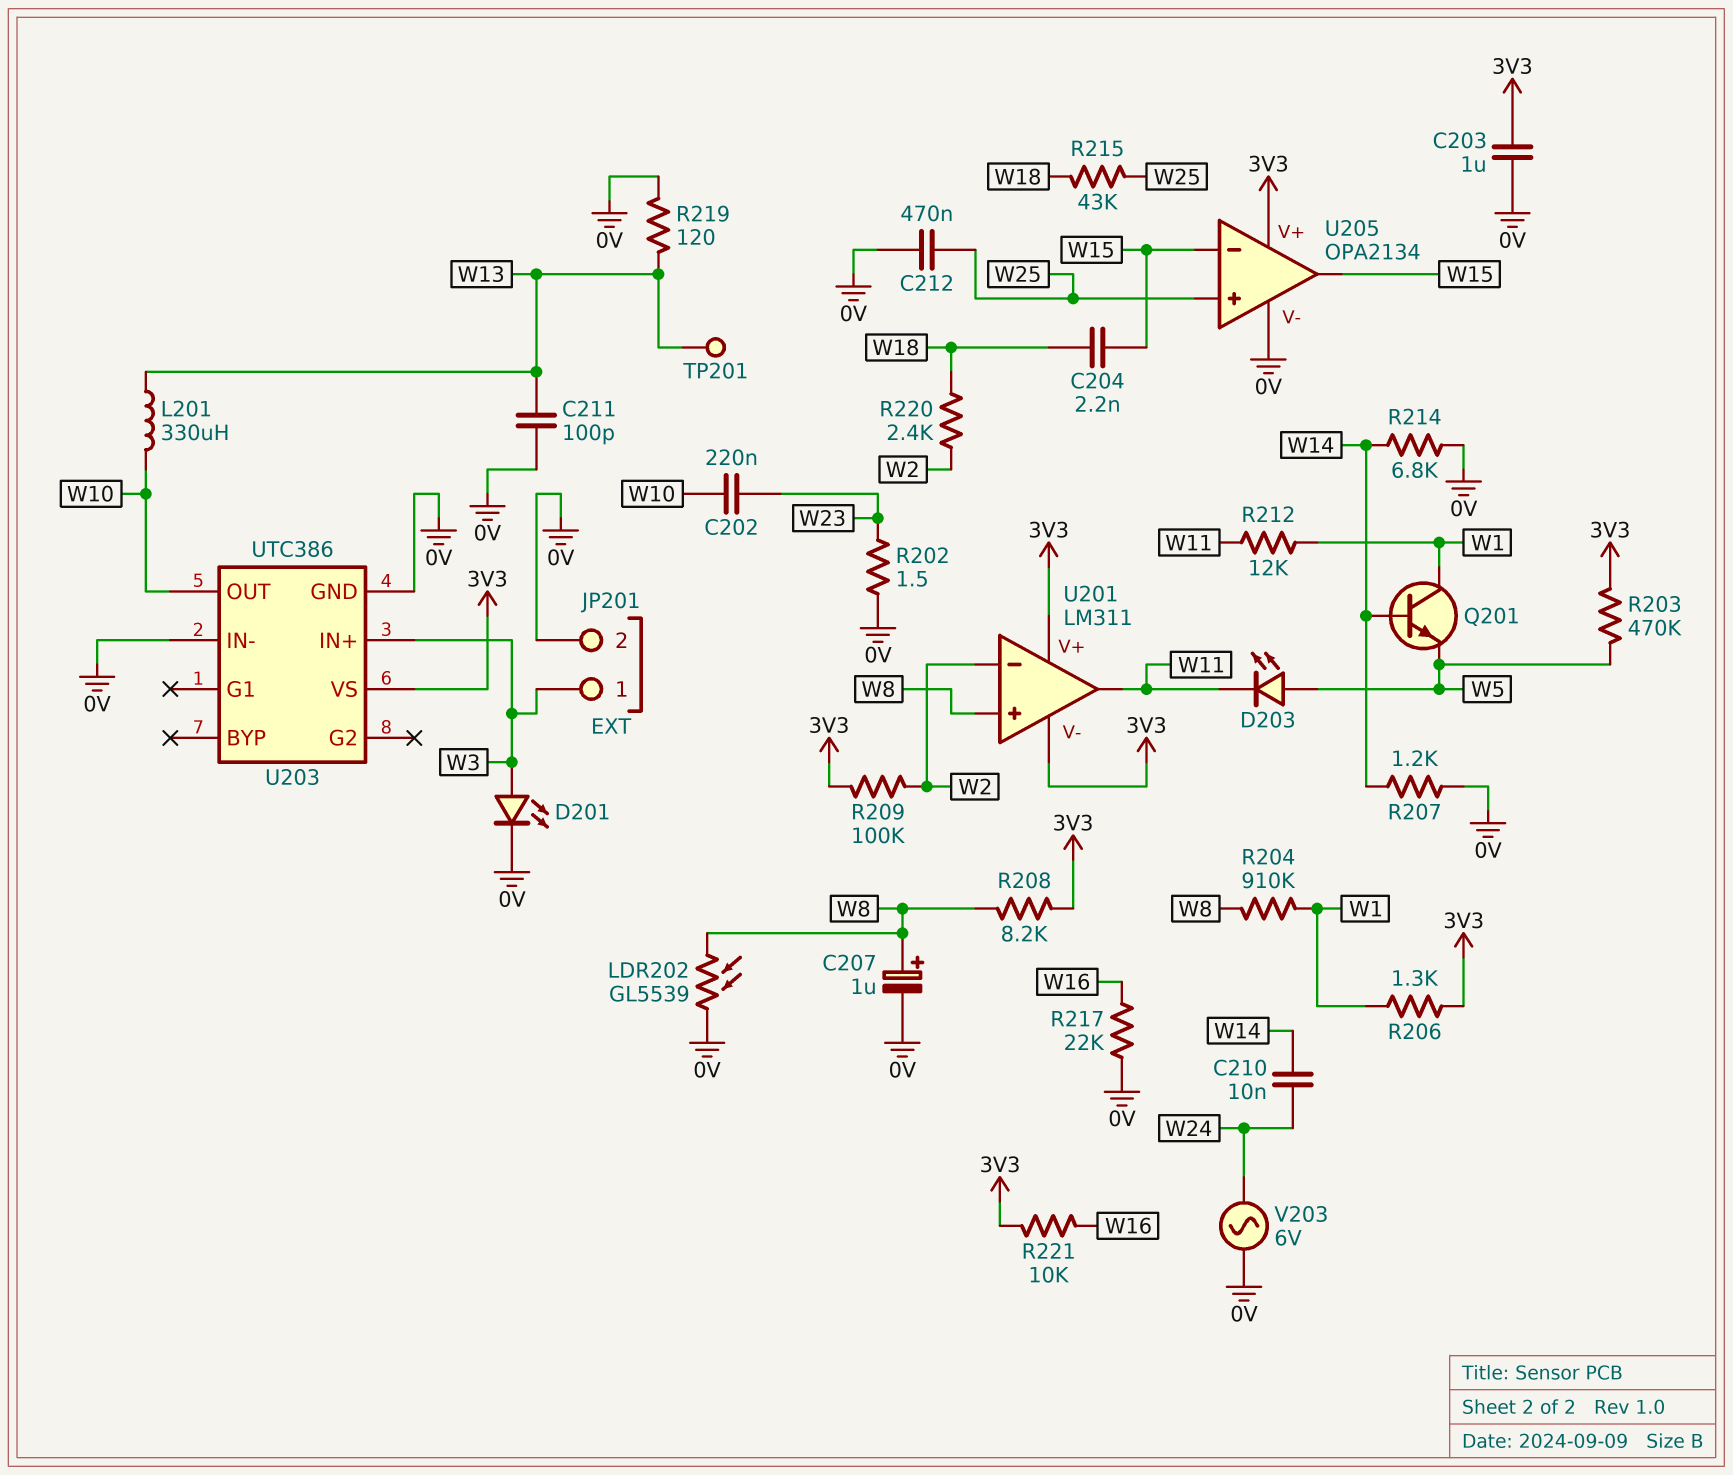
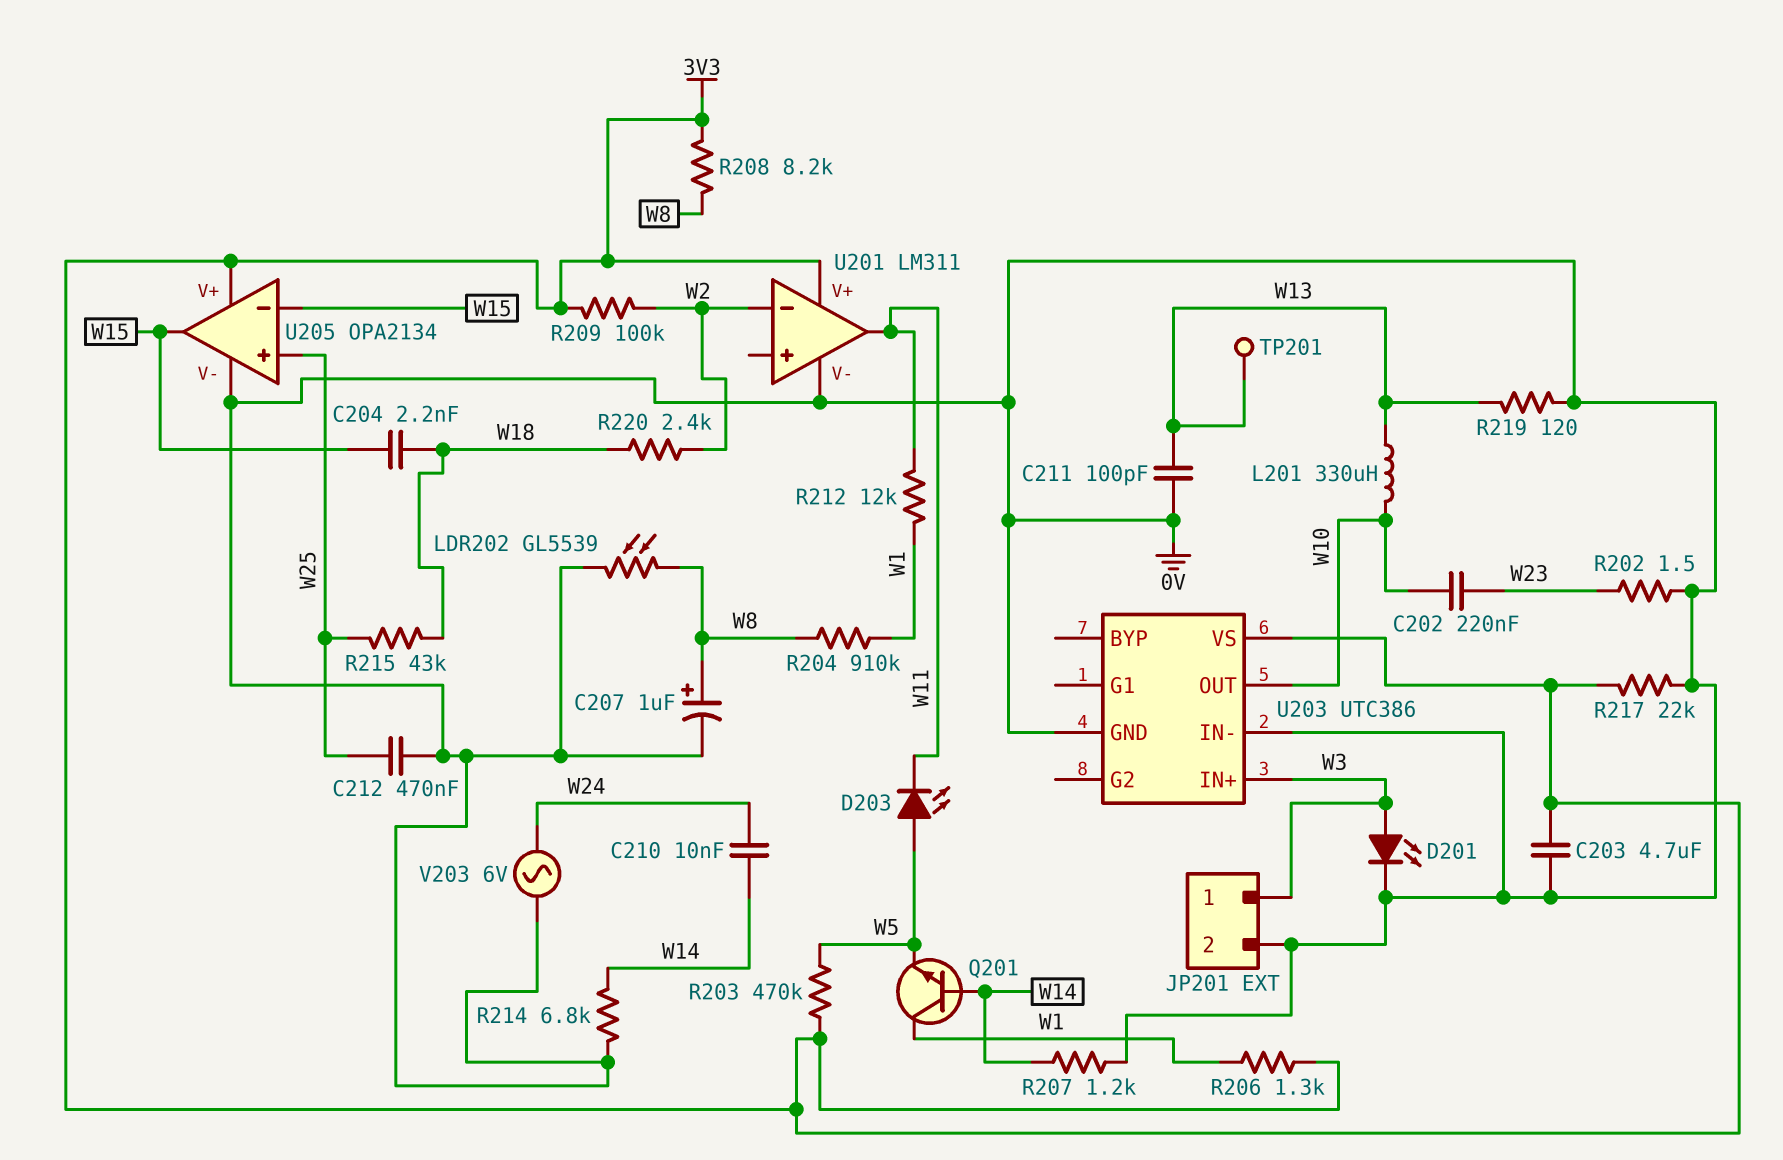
C203: 1uF (0V, 3V3) -> 4.7uF (0V, 3V3)
R217: 22k (0V, W16) -> 22k (0V, 3V3)
R221: 10k (3V3, W16) -> none
U201 pin V-: 3V3 -> 0V
U201 pin in+: W8 -> none

